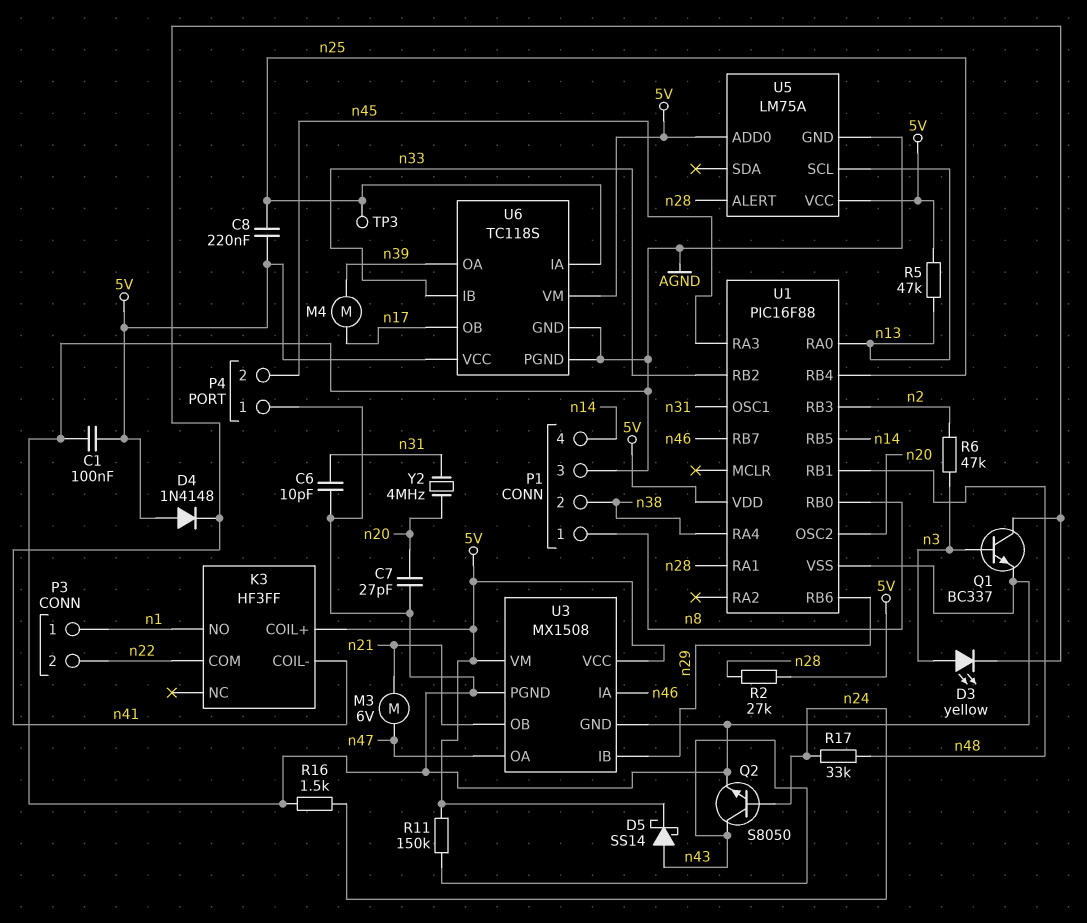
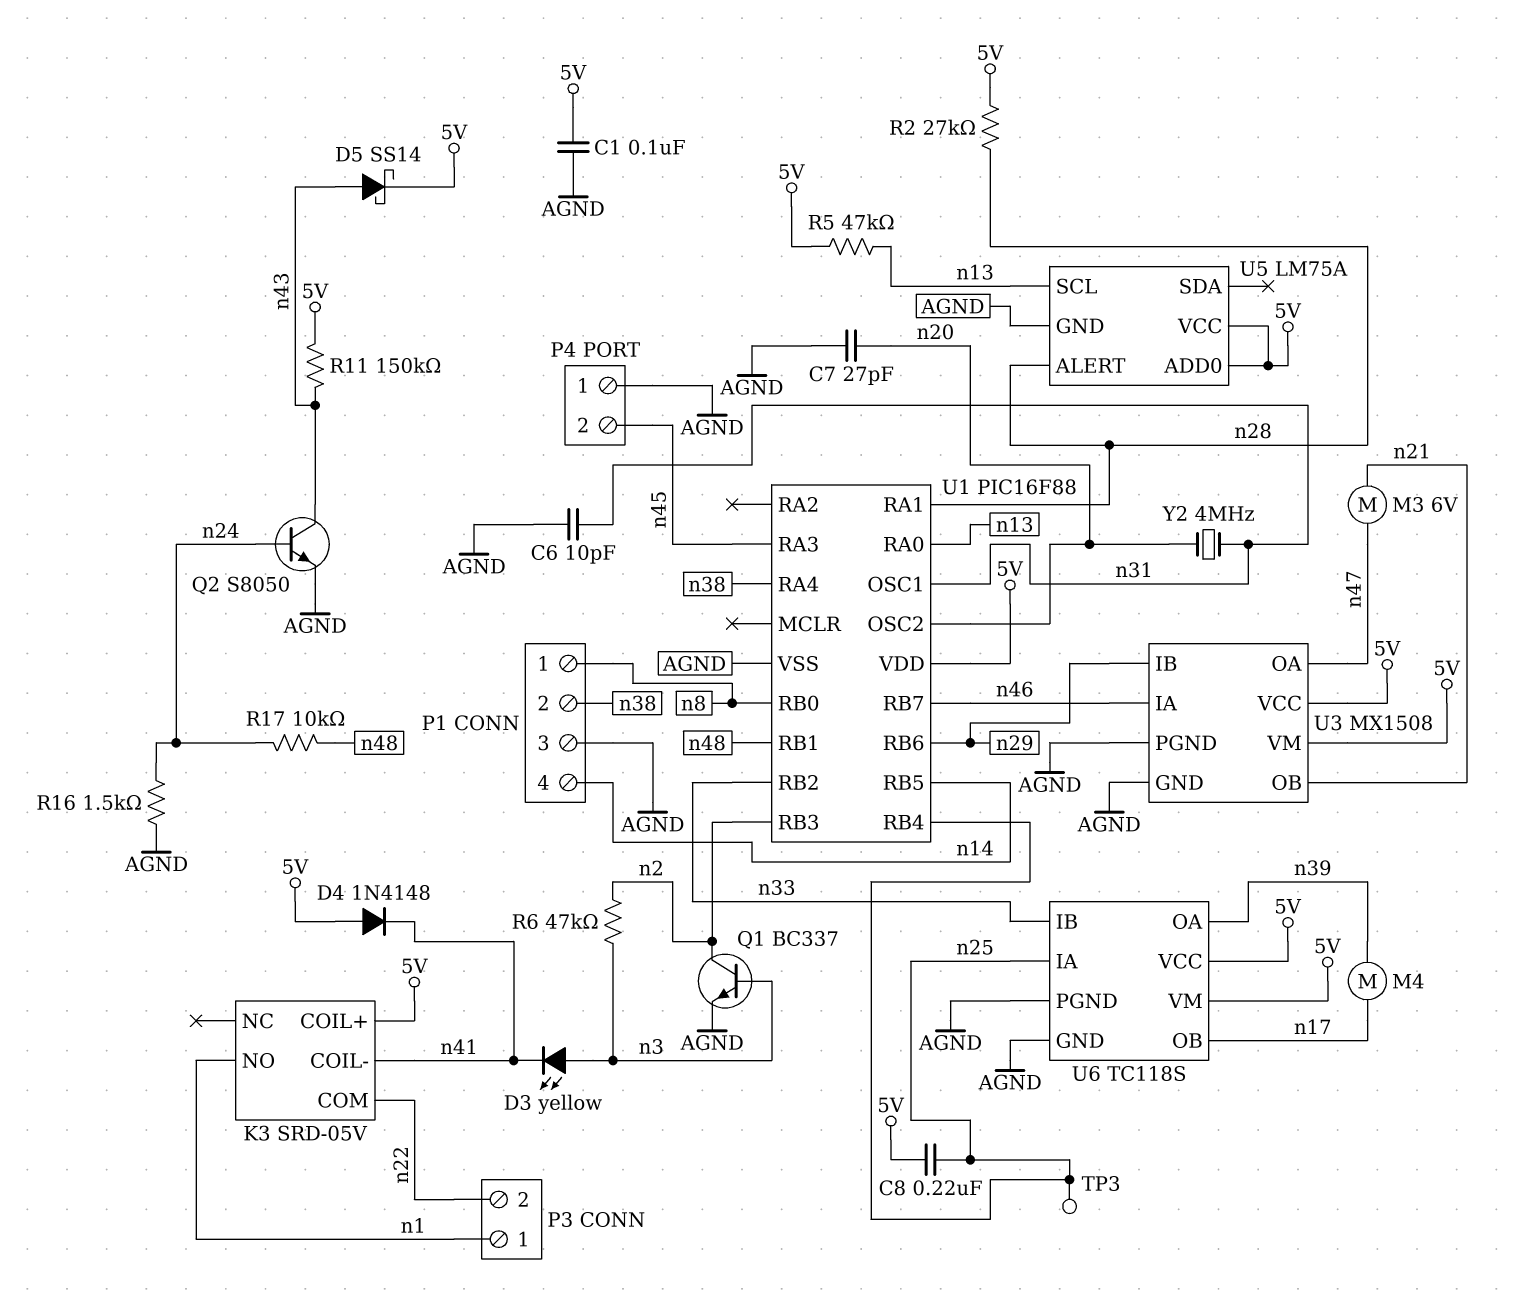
K3: HF3FF -> SRD-05V
Q1: NPN BC337 (B n3, C n41, E AGND) -> NPN BC337 (B n3, C n2, E AGND)
R17: 33k (n24, n48) -> 10k (n24, n48)

